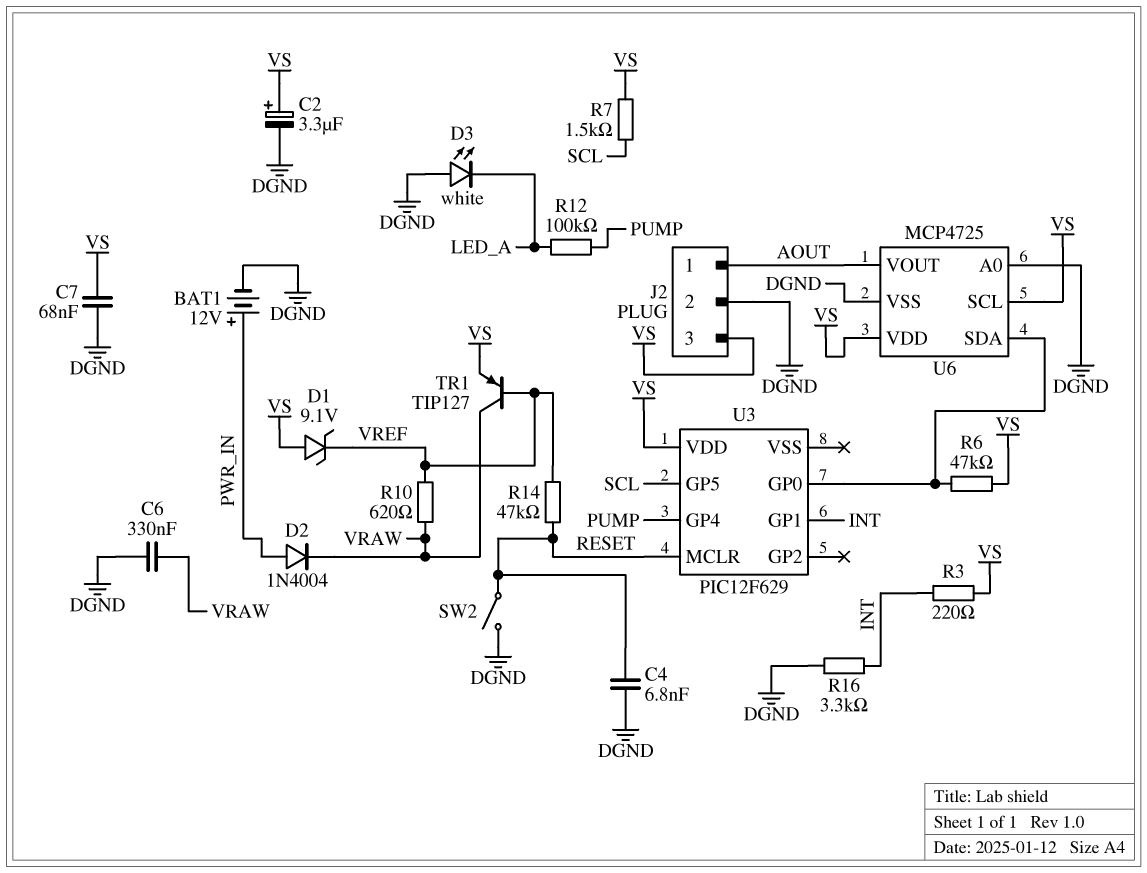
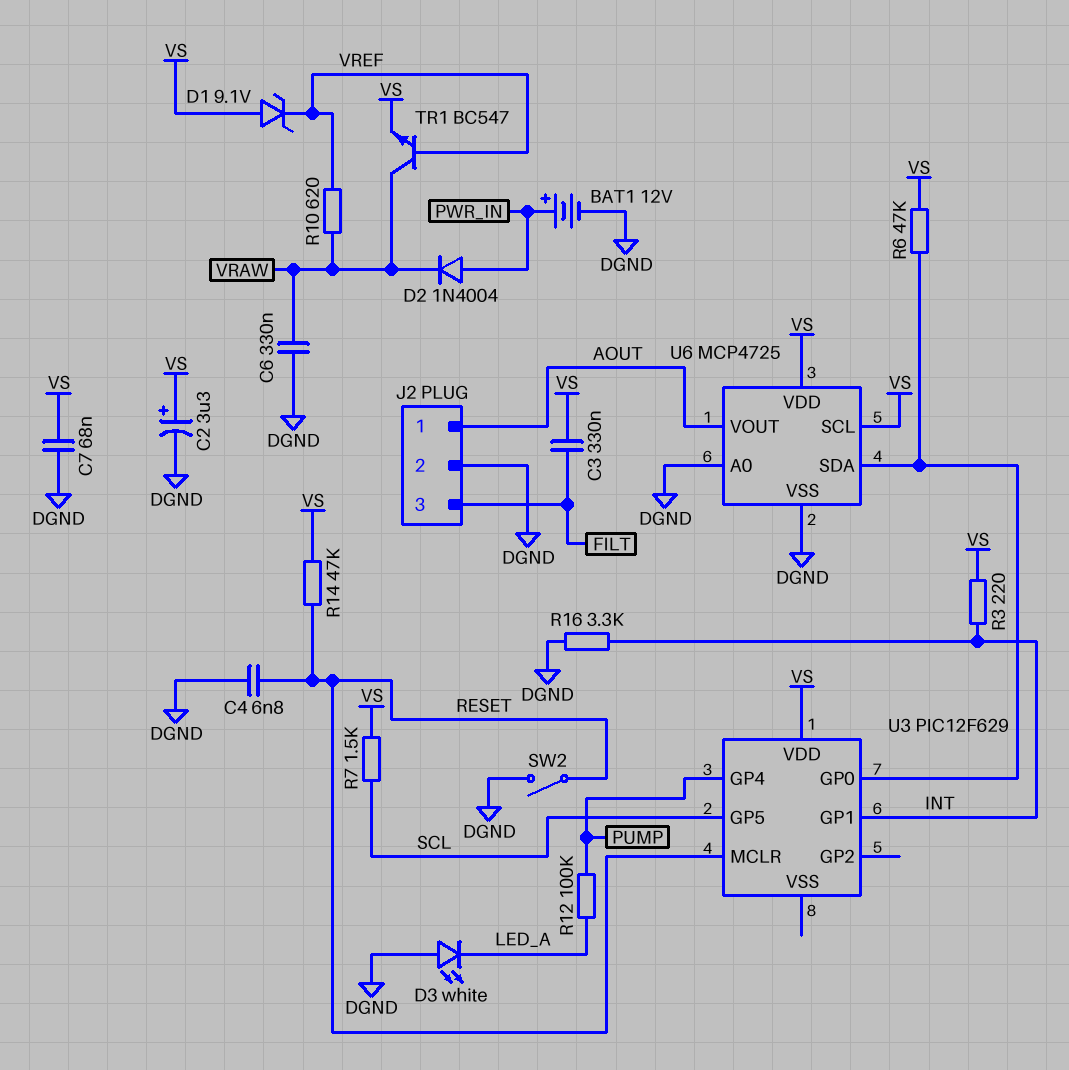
C3: none -> 330nF (FILT, VS)
J2 pin 3: VS -> FILT
R14: 47k (RESET, VREF) -> 47k (RESET, VS)
TR1: PNP TIP127 (B VREF, C VRAW, E VS) -> NPN BC547 (B VREF, C VRAW, E VS)

